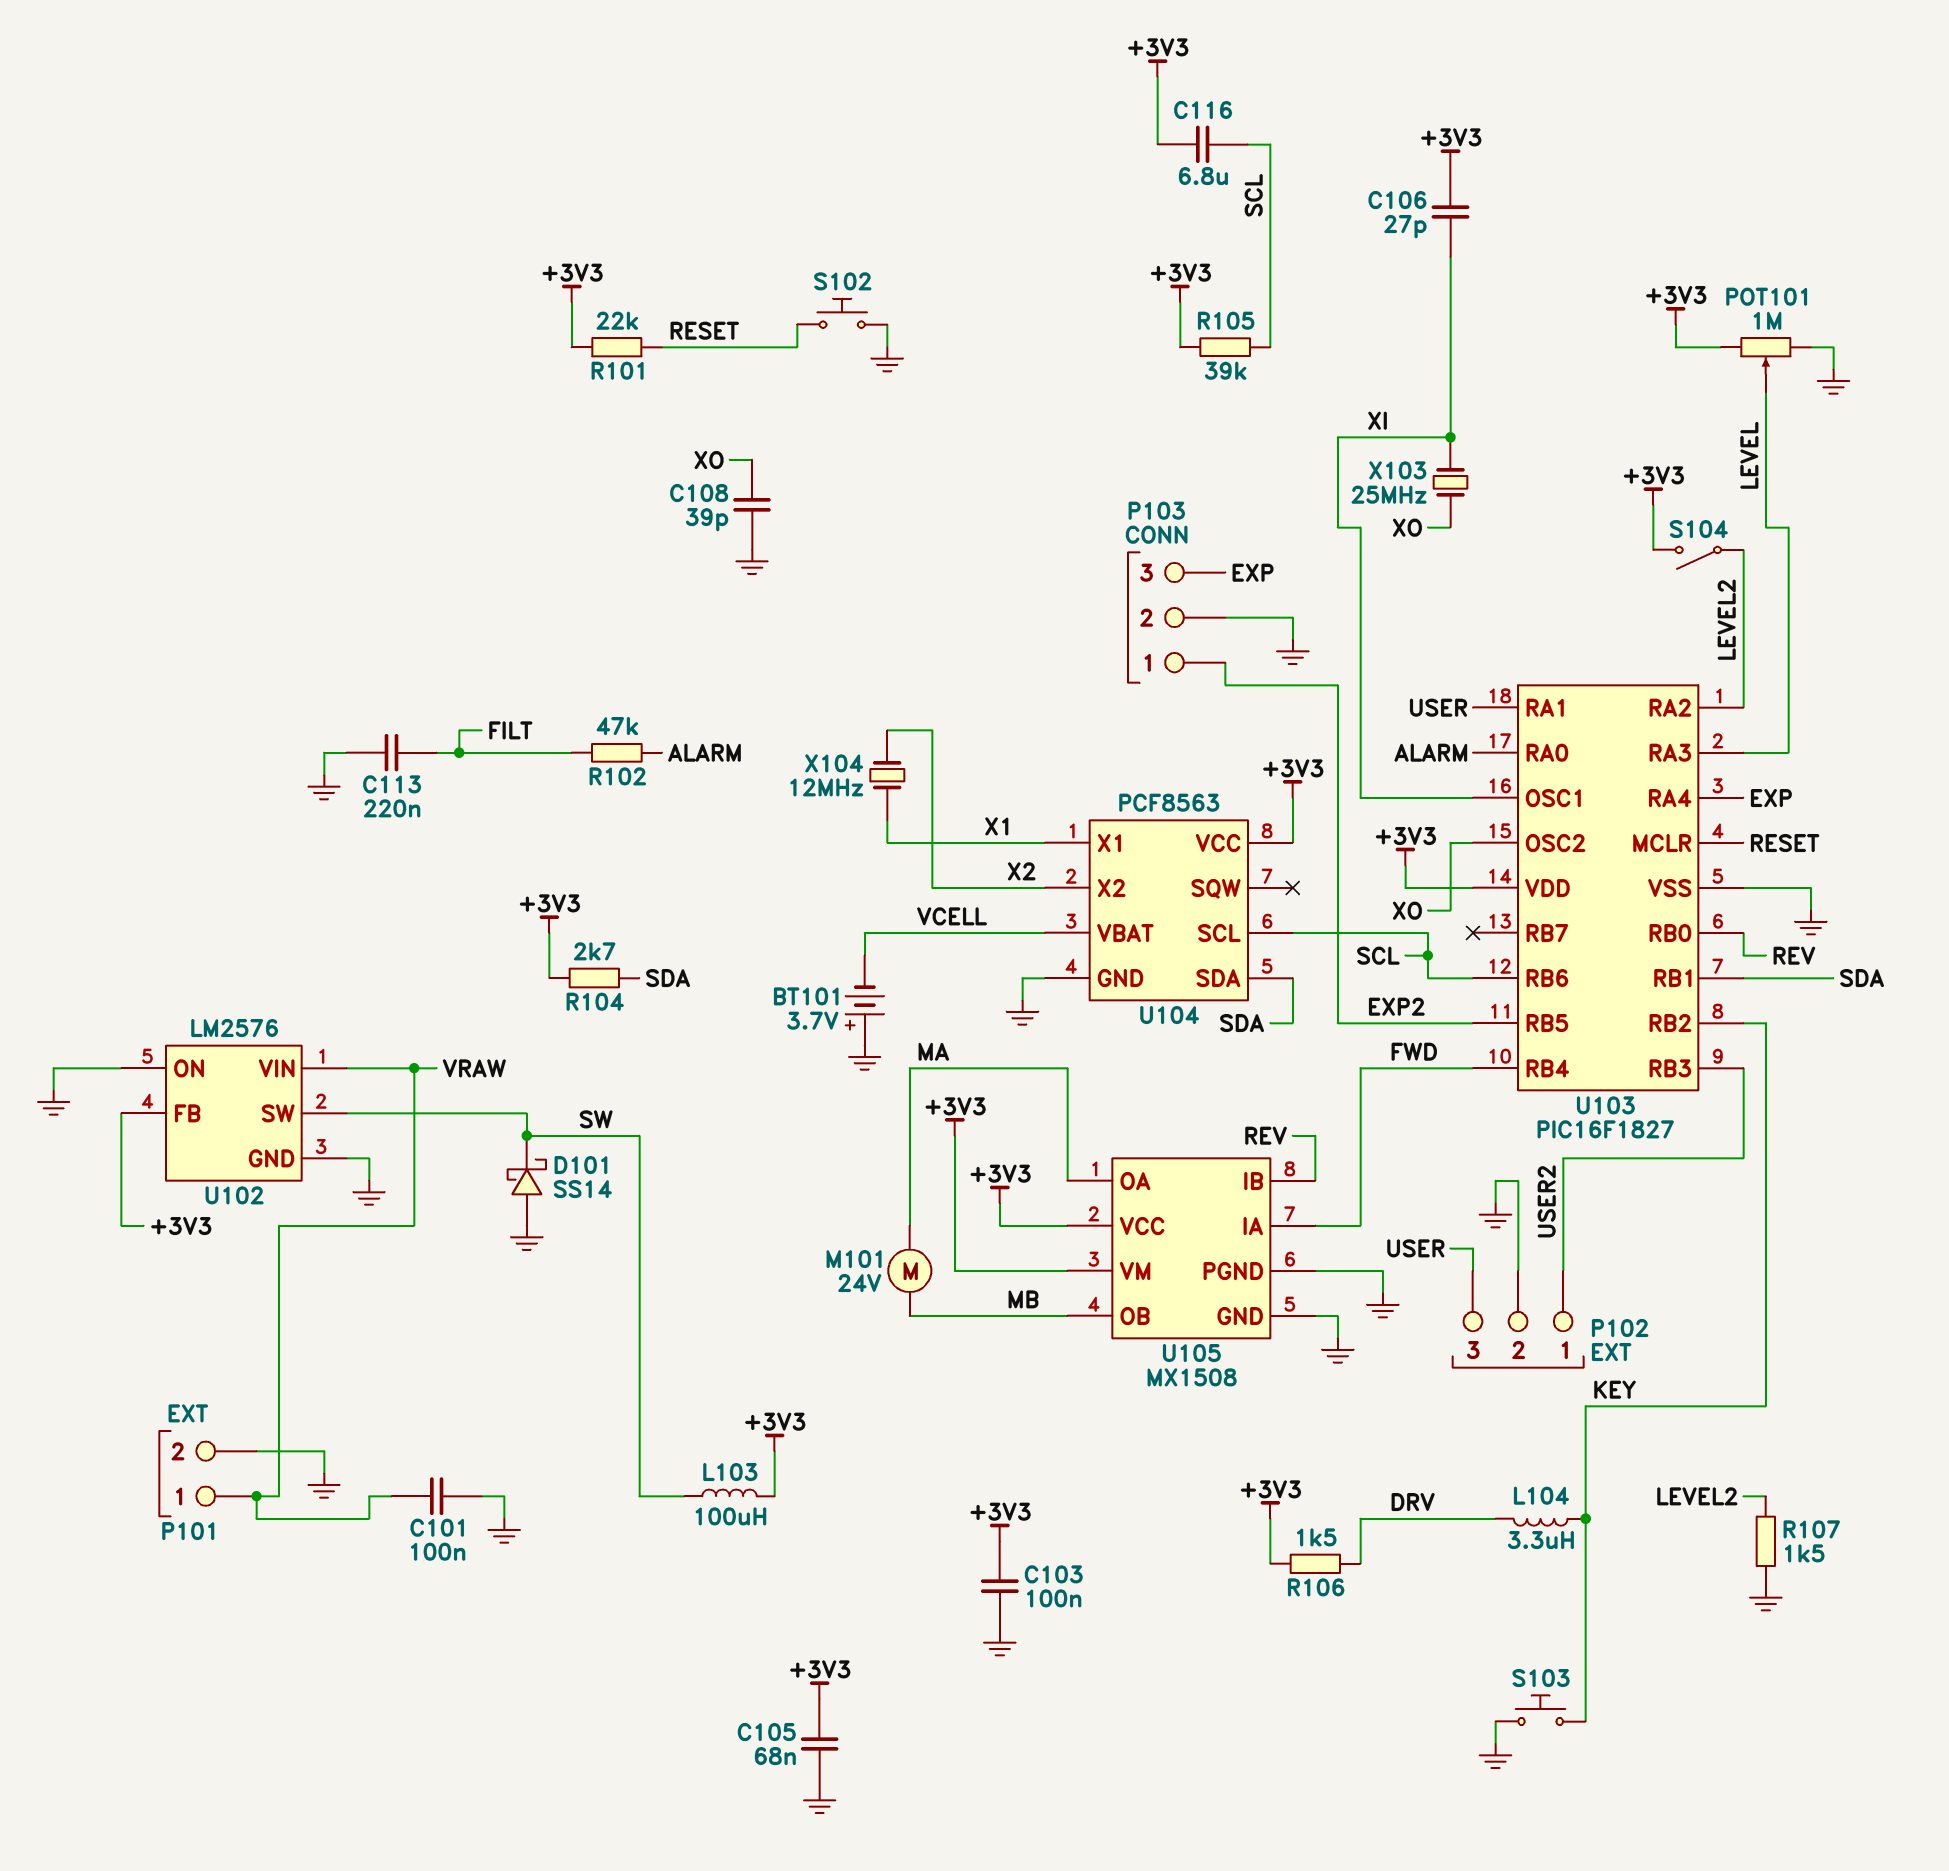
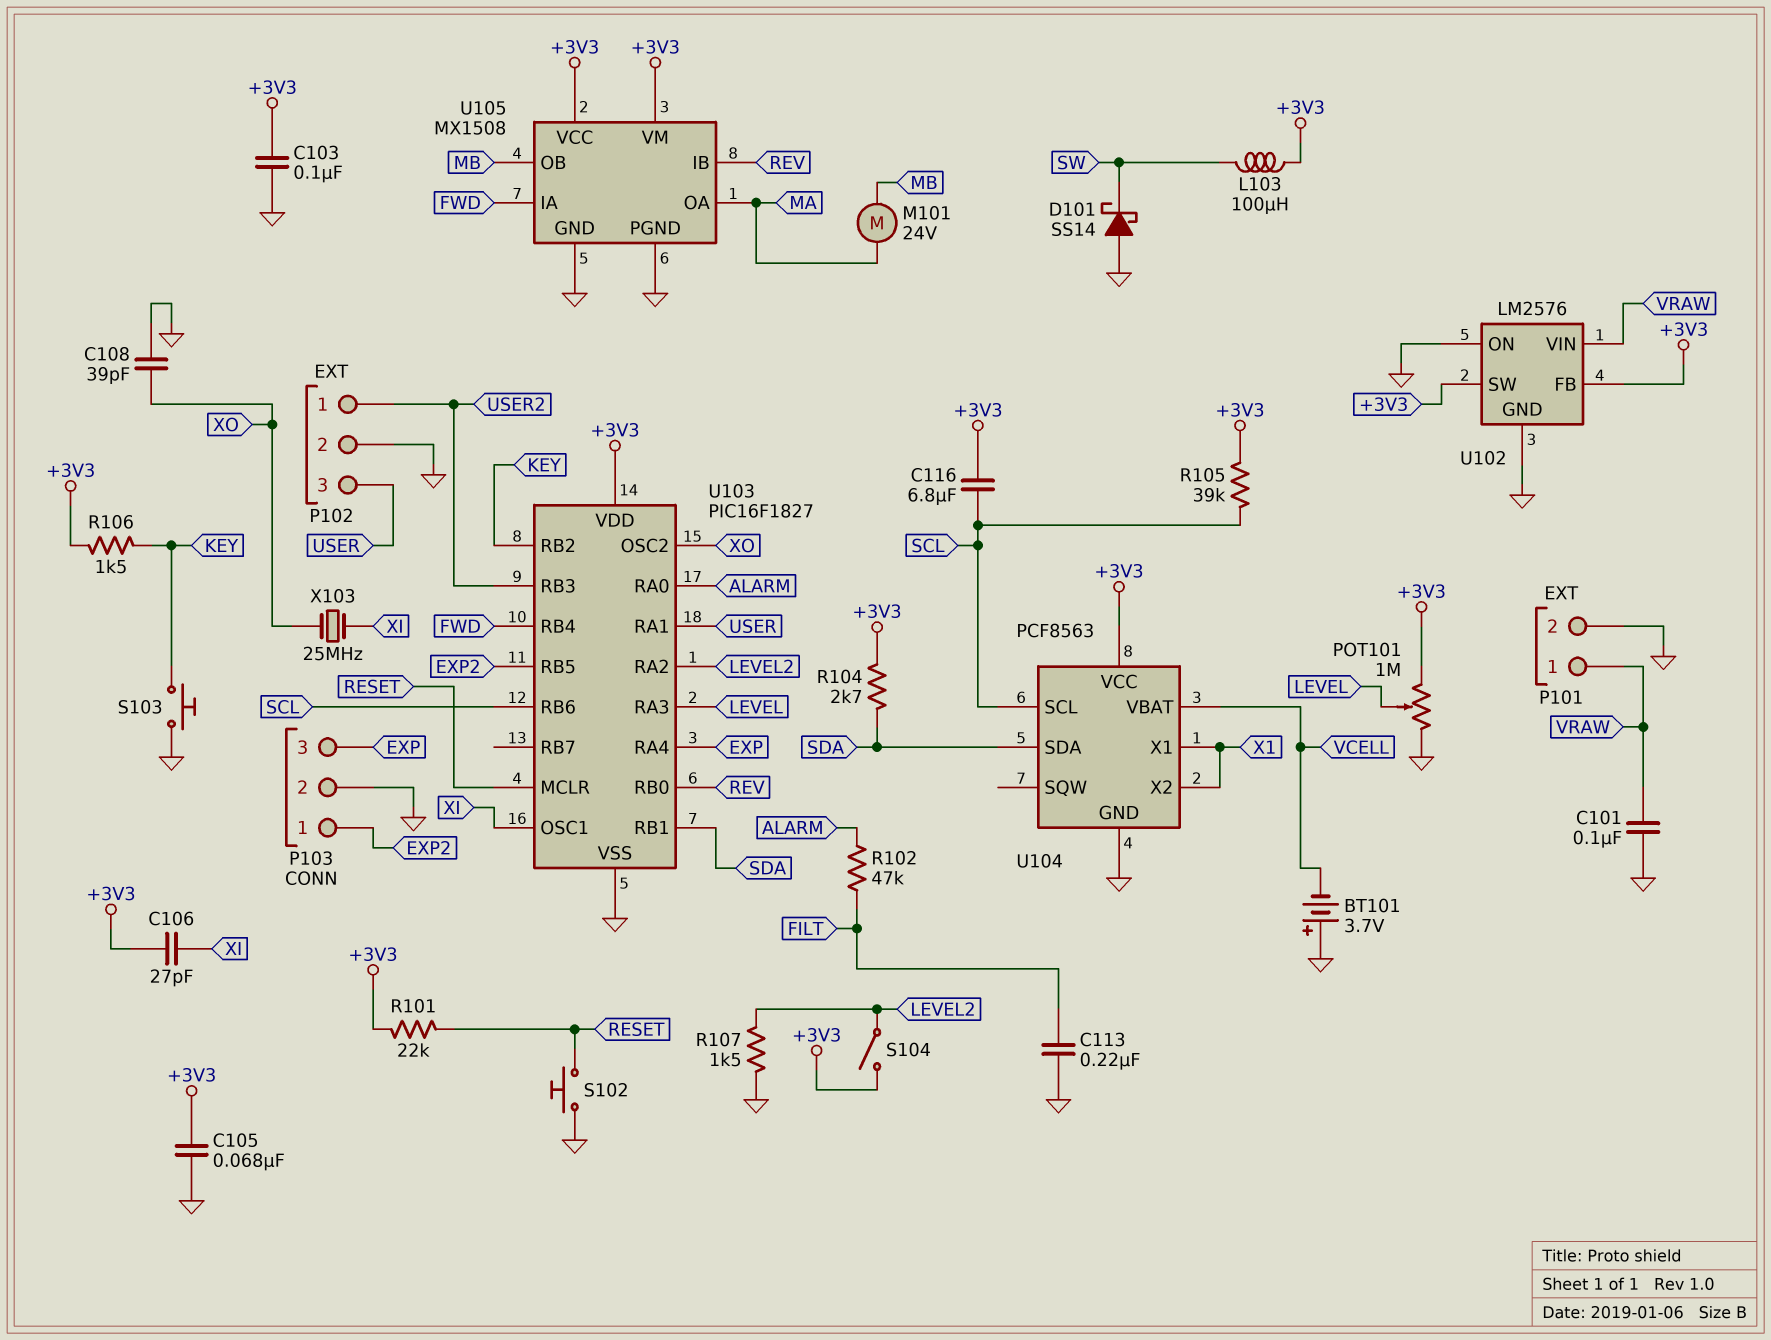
L104: 3.3uH (DRV, KEY) -> none
R106: 1.5k (+3V3, DRV) -> 1.5k (+3V3, KEY)
U102 pin SW: SW -> +3V3
U104 pin X2: X2 -> X1
X104: 12MHz (X1, X2) -> none

